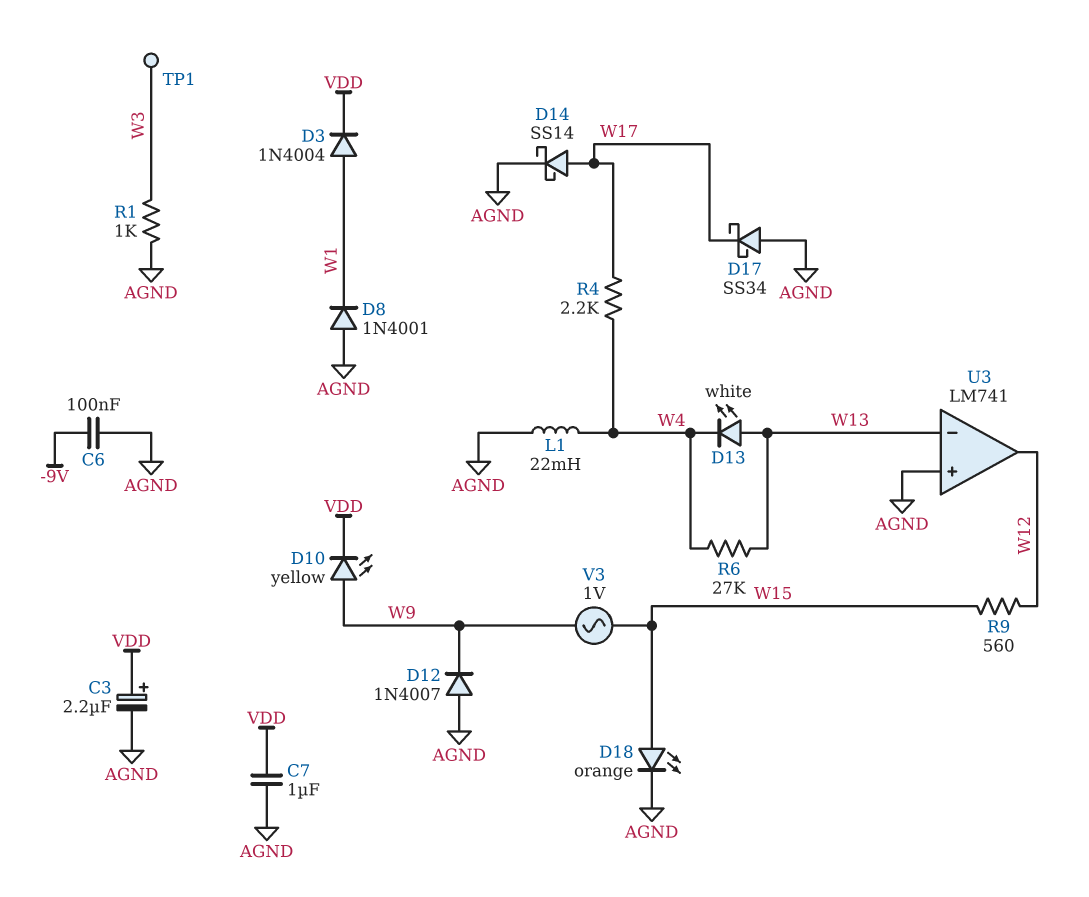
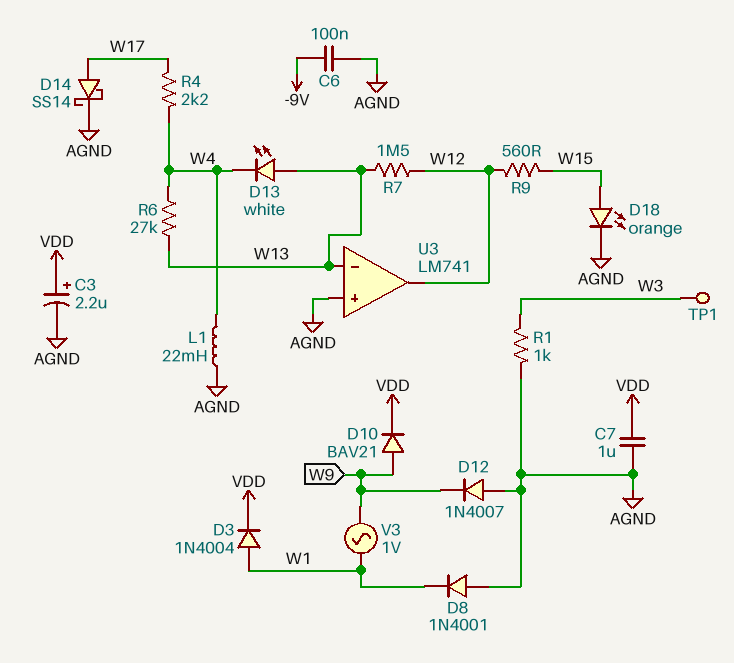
D10: LED yellow (A W9, K VDD) -> diode BAV21 (A W9, K VDD)
D17: schottky SS34 (A AGND, K W17) -> none
R7: none -> 1.5M (W12, W13)
V3: AC 1V (W9, W15) -> AC 1V (W1, W9)

